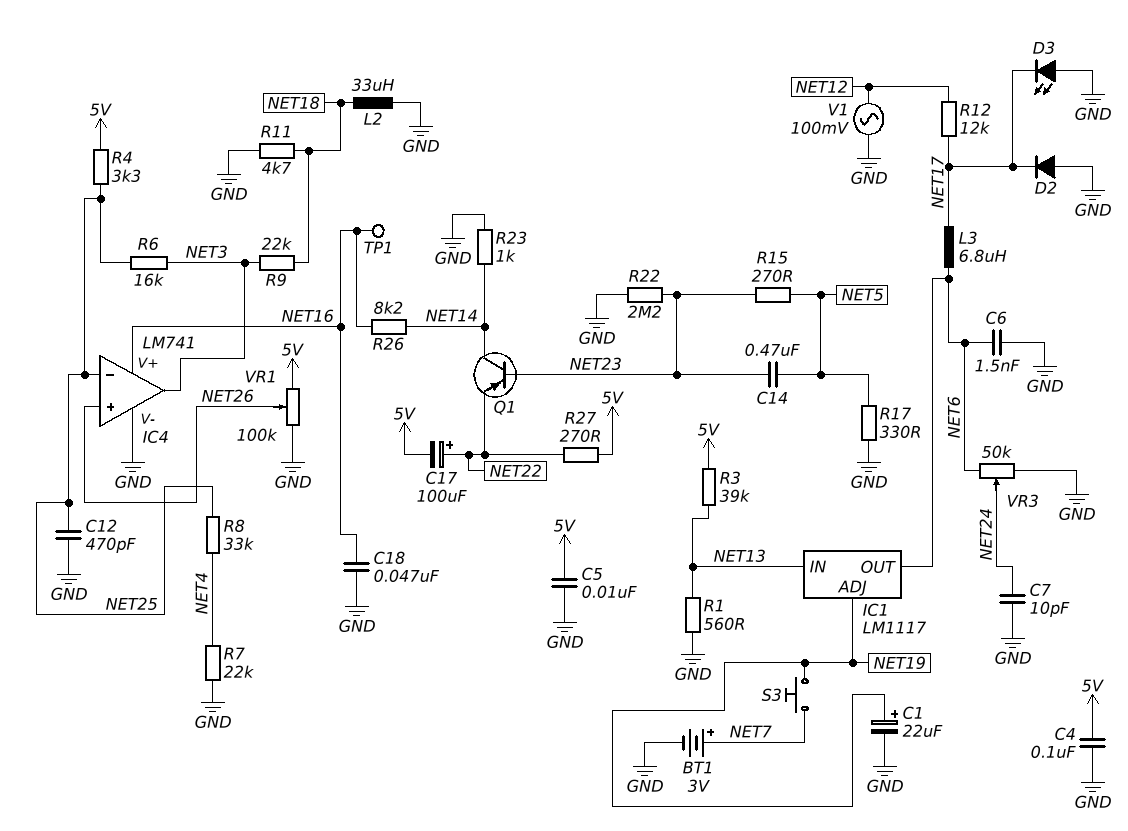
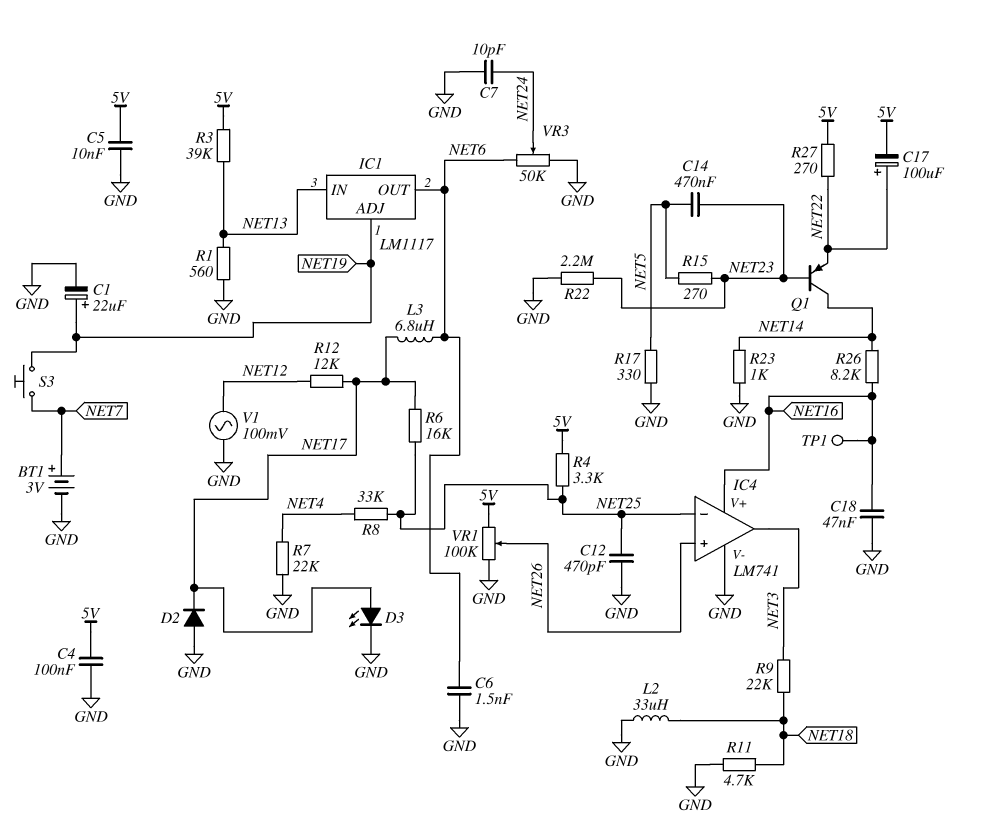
D3: LED (A GND, K NET17) -> LED (A NET17, K GND)
R6: 16k (NET3, NET25) -> 16k (NET17, NET25)

